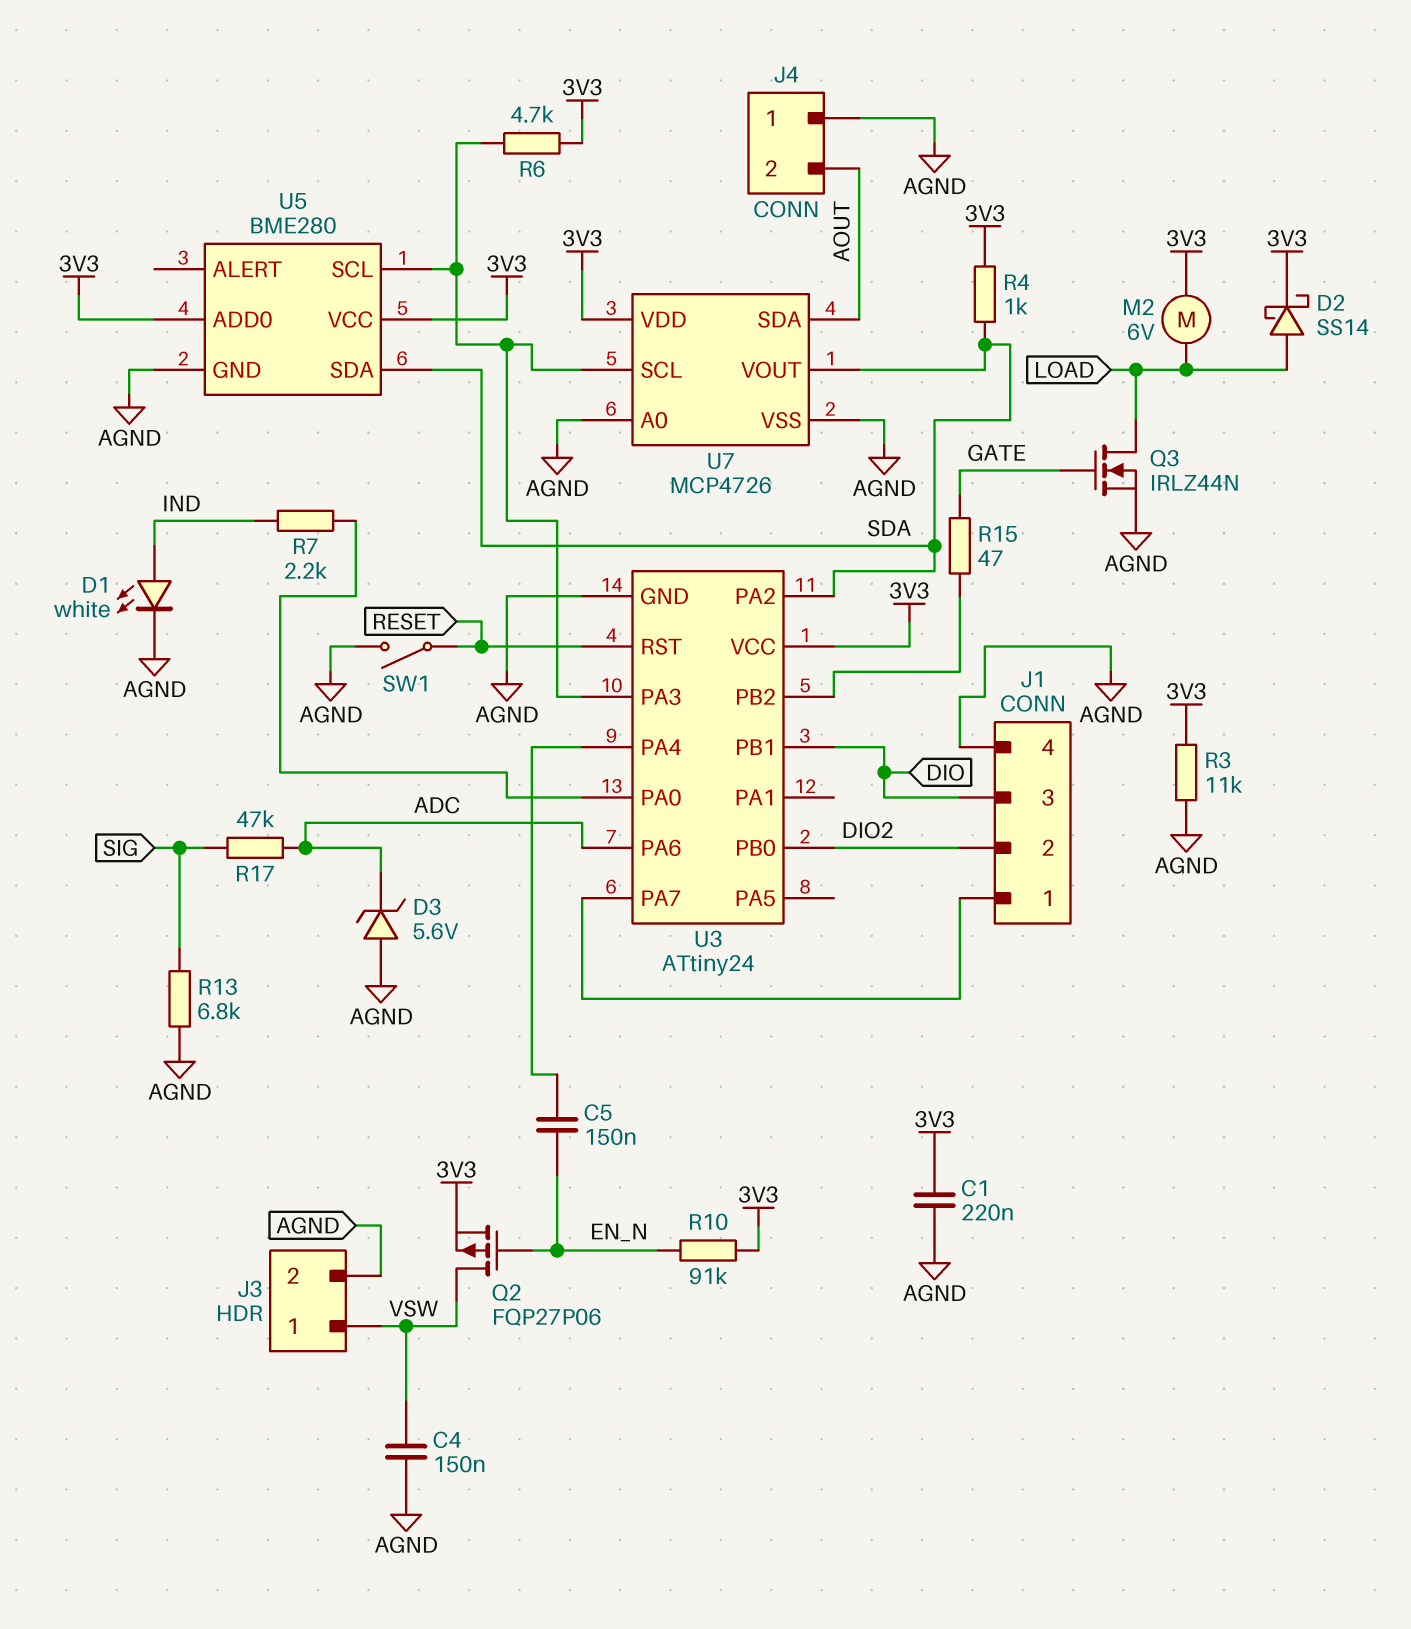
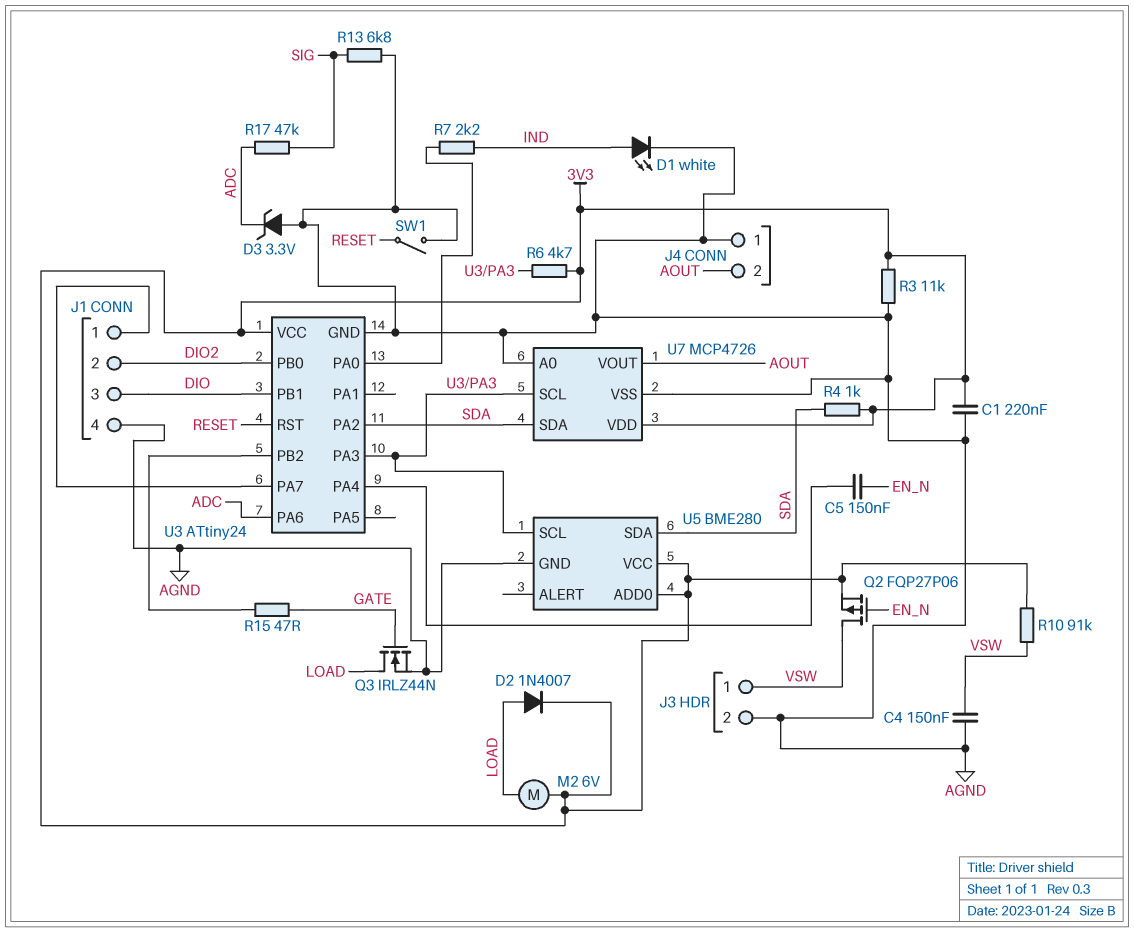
D2: schottky SS14 (A LOAD, K 3V3) -> diode 1N4007 (A LOAD, K 3V3)
D3: zener 5.6V (A AGND, K ADC) -> zener 3.3V (A AGND, K ADC)
R10: 91k (3V3, EN_N) -> 91k (3V3, VSW)
U7 pin SDA: AOUT -> SDA
U7 pin VOUT: SDA -> AOUT

